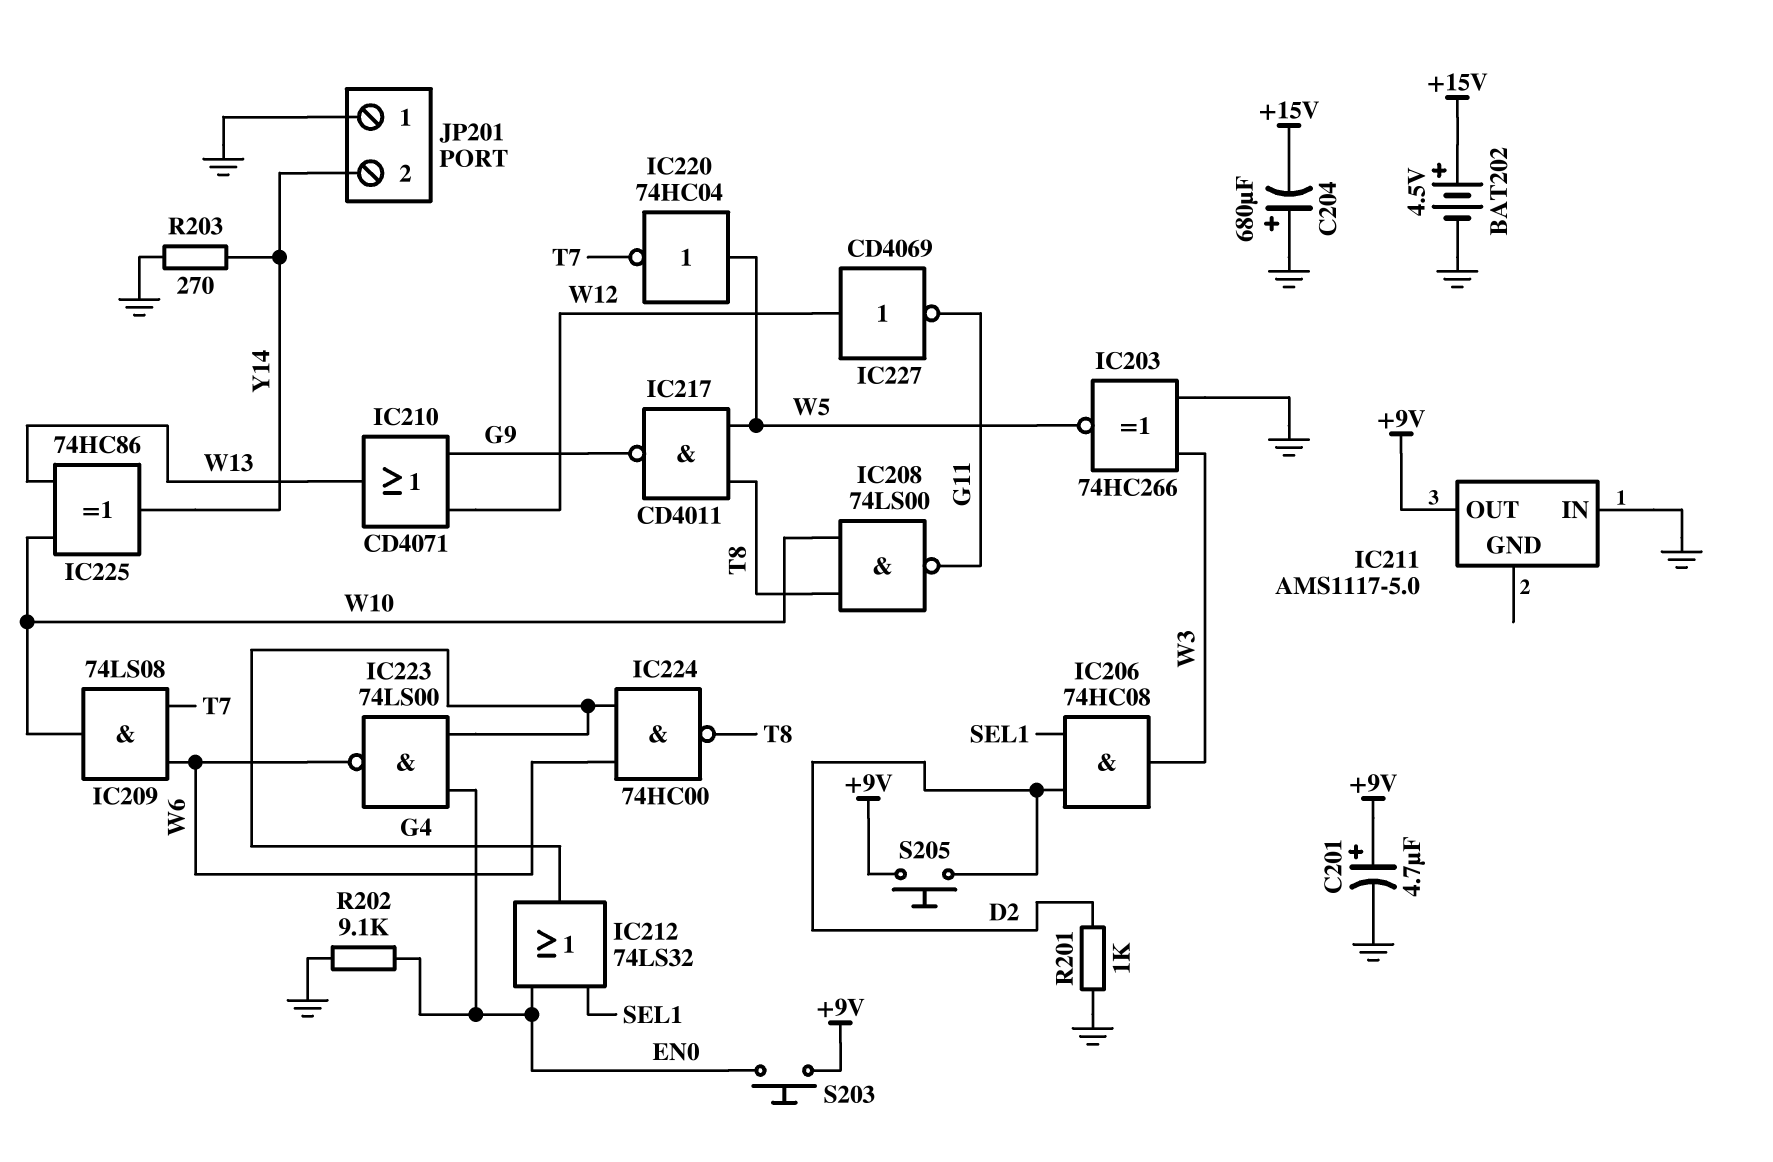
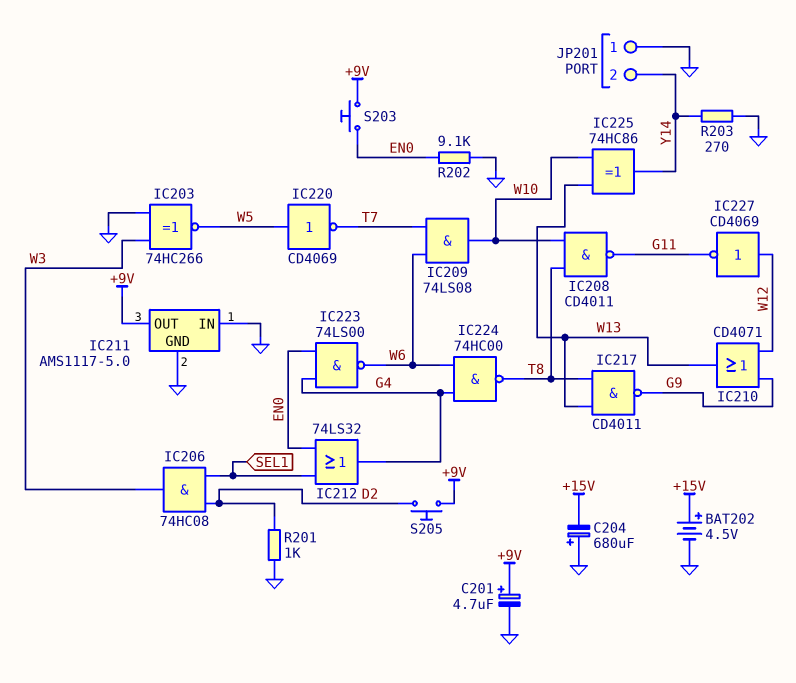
IC208: NAND 74LS00 (in T8, in W10, out G11) -> NAND CD4011 (in T8, in W10, out G11)
IC211 pin GND: none -> GND
IC217: NAND CD4011 (in T8, in W5, out G9) -> NAND CD4011 (in T8, in W13, out G9)
IC220: NOT 74HC04 (in W5, out T7) -> NOT CD4069 (in W5, out T7)

